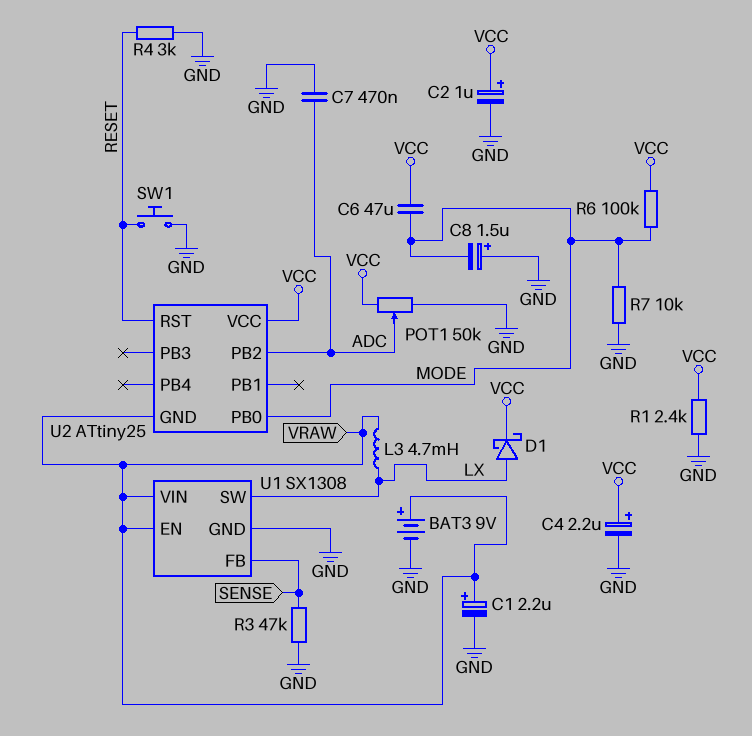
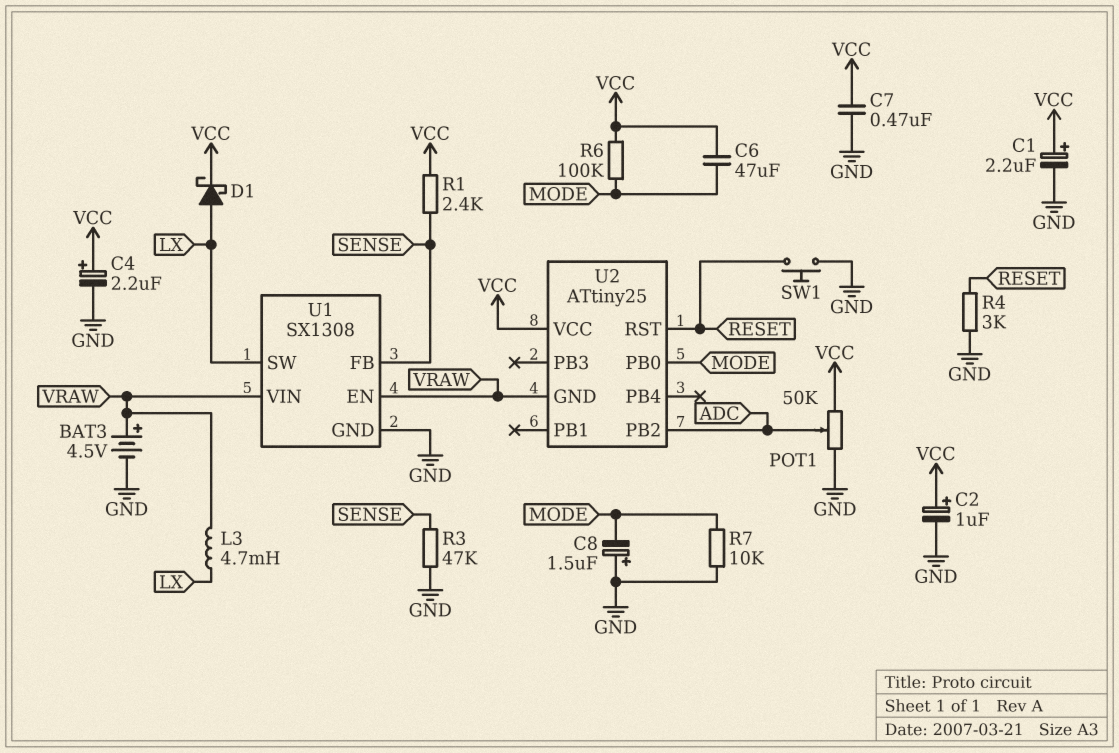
BAT3: 9V (plus VRAW, minus GND) -> 4.5V (plus VRAW, minus GND)
C1: 2.2uF (plus VRAW, minus GND) -> 2.2uF (plus VCC, minus GND)
C7: 470nF (ADC, GND) -> 470nF (GND, VCC)
R1: 2.4k (GND, VCC) -> 2.4k (SENSE, VCC)

